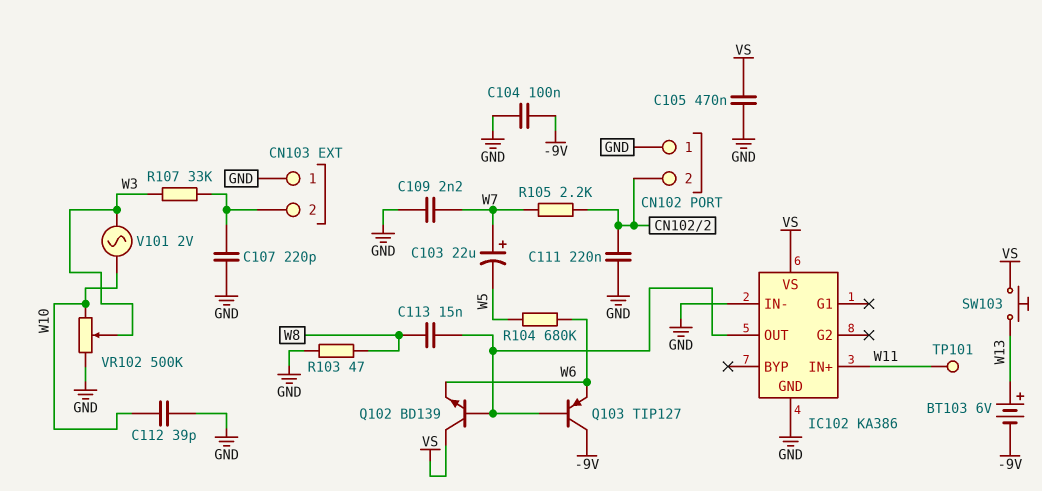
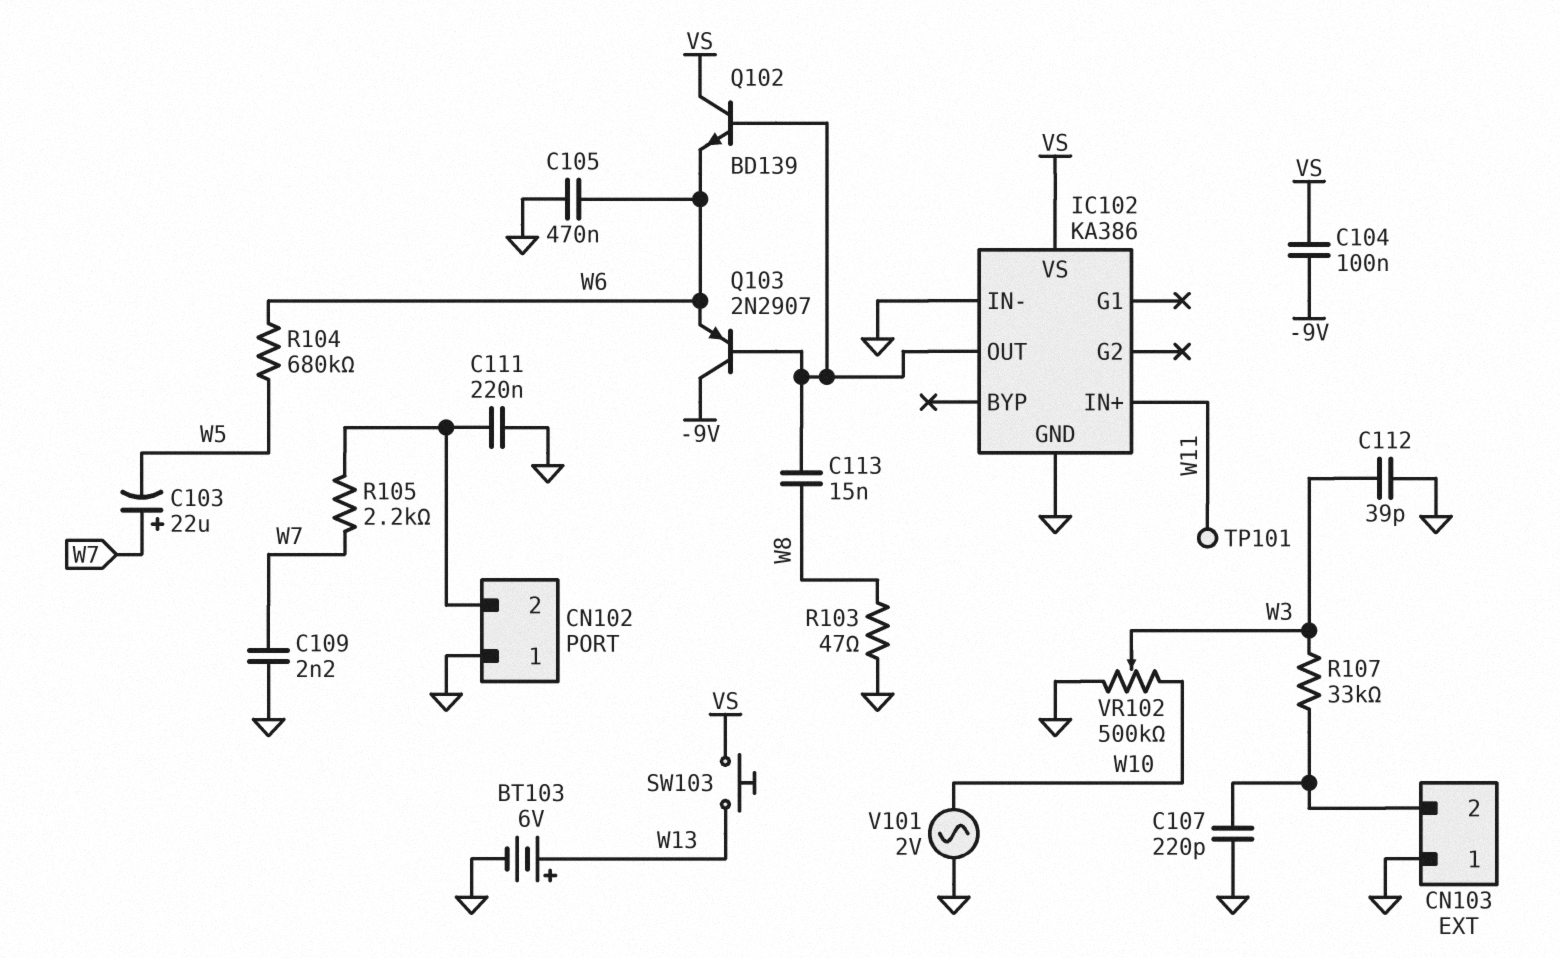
BT103: 6V (plus W13, minus -9V) -> 6V (plus W13, minus GND)
C104: 100nF (-9V, GND) -> 100nF (-9V, VS)
C105: 470nF (GND, VS) -> 470nF (GND, W6)
C112: 39pF (GND, W10) -> 39pF (GND, W3)
Q103: PNP TIP127 (B IC102/OUT, C -9V, E W6) -> PNP 2N2907 (B IC102/OUT, C -9V, E W6)
V101: AC 2V (W3, W10) -> AC 2V (GND, W10)

